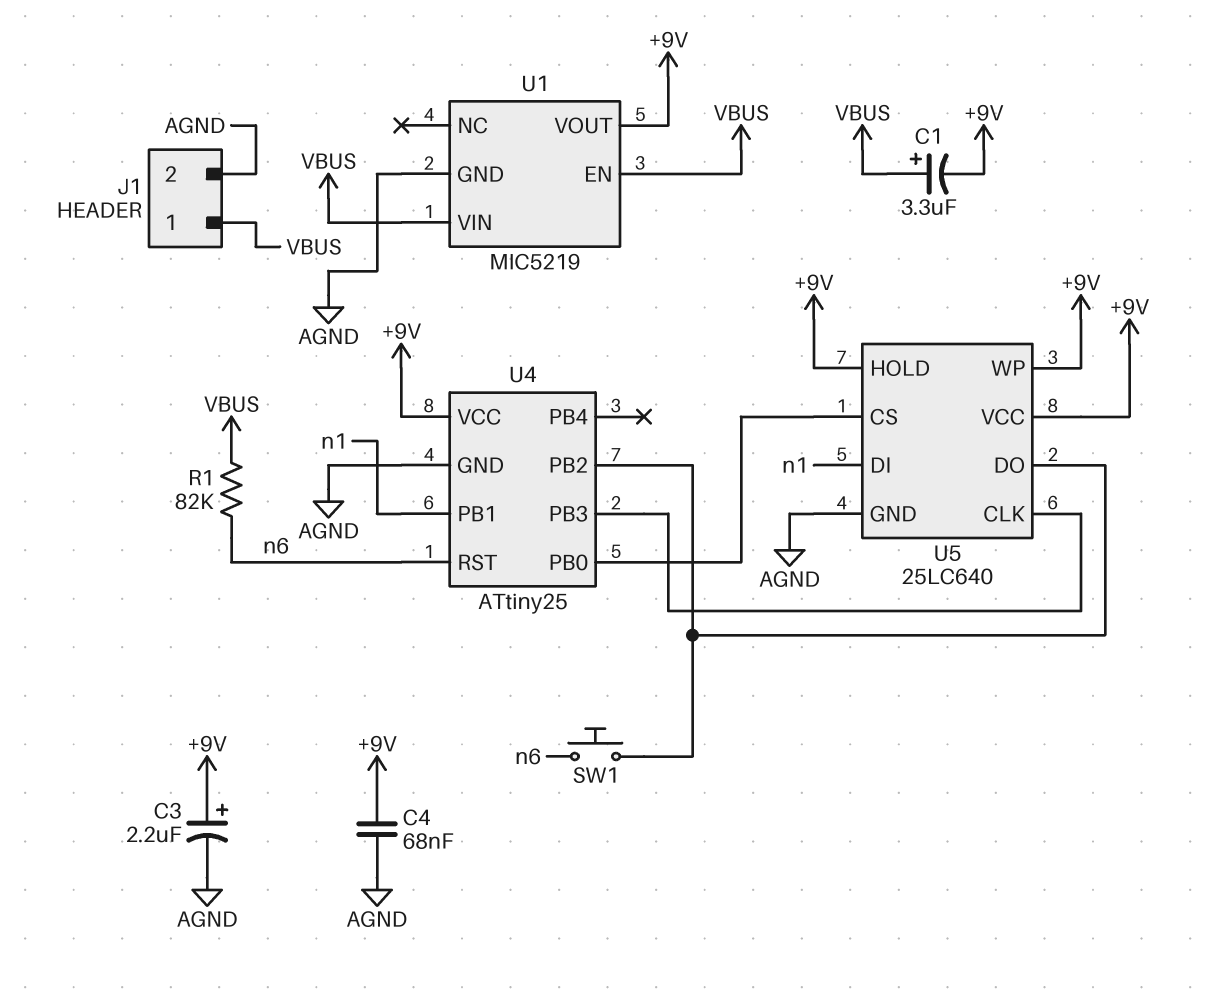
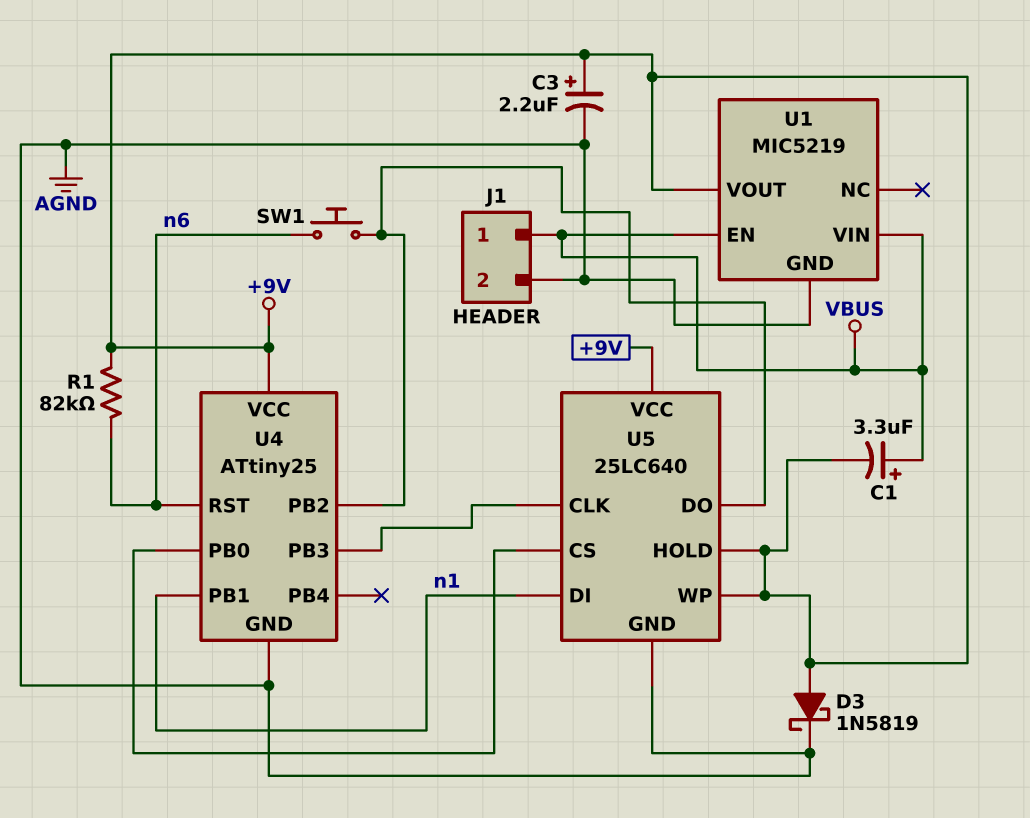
C4: 68nF (+9V, AGND) -> none
D3: none -> schottky 1N5819 (A +9V, K AGND)
R1: 82k (VBUS, n6) -> 82k (+9V, n6)

